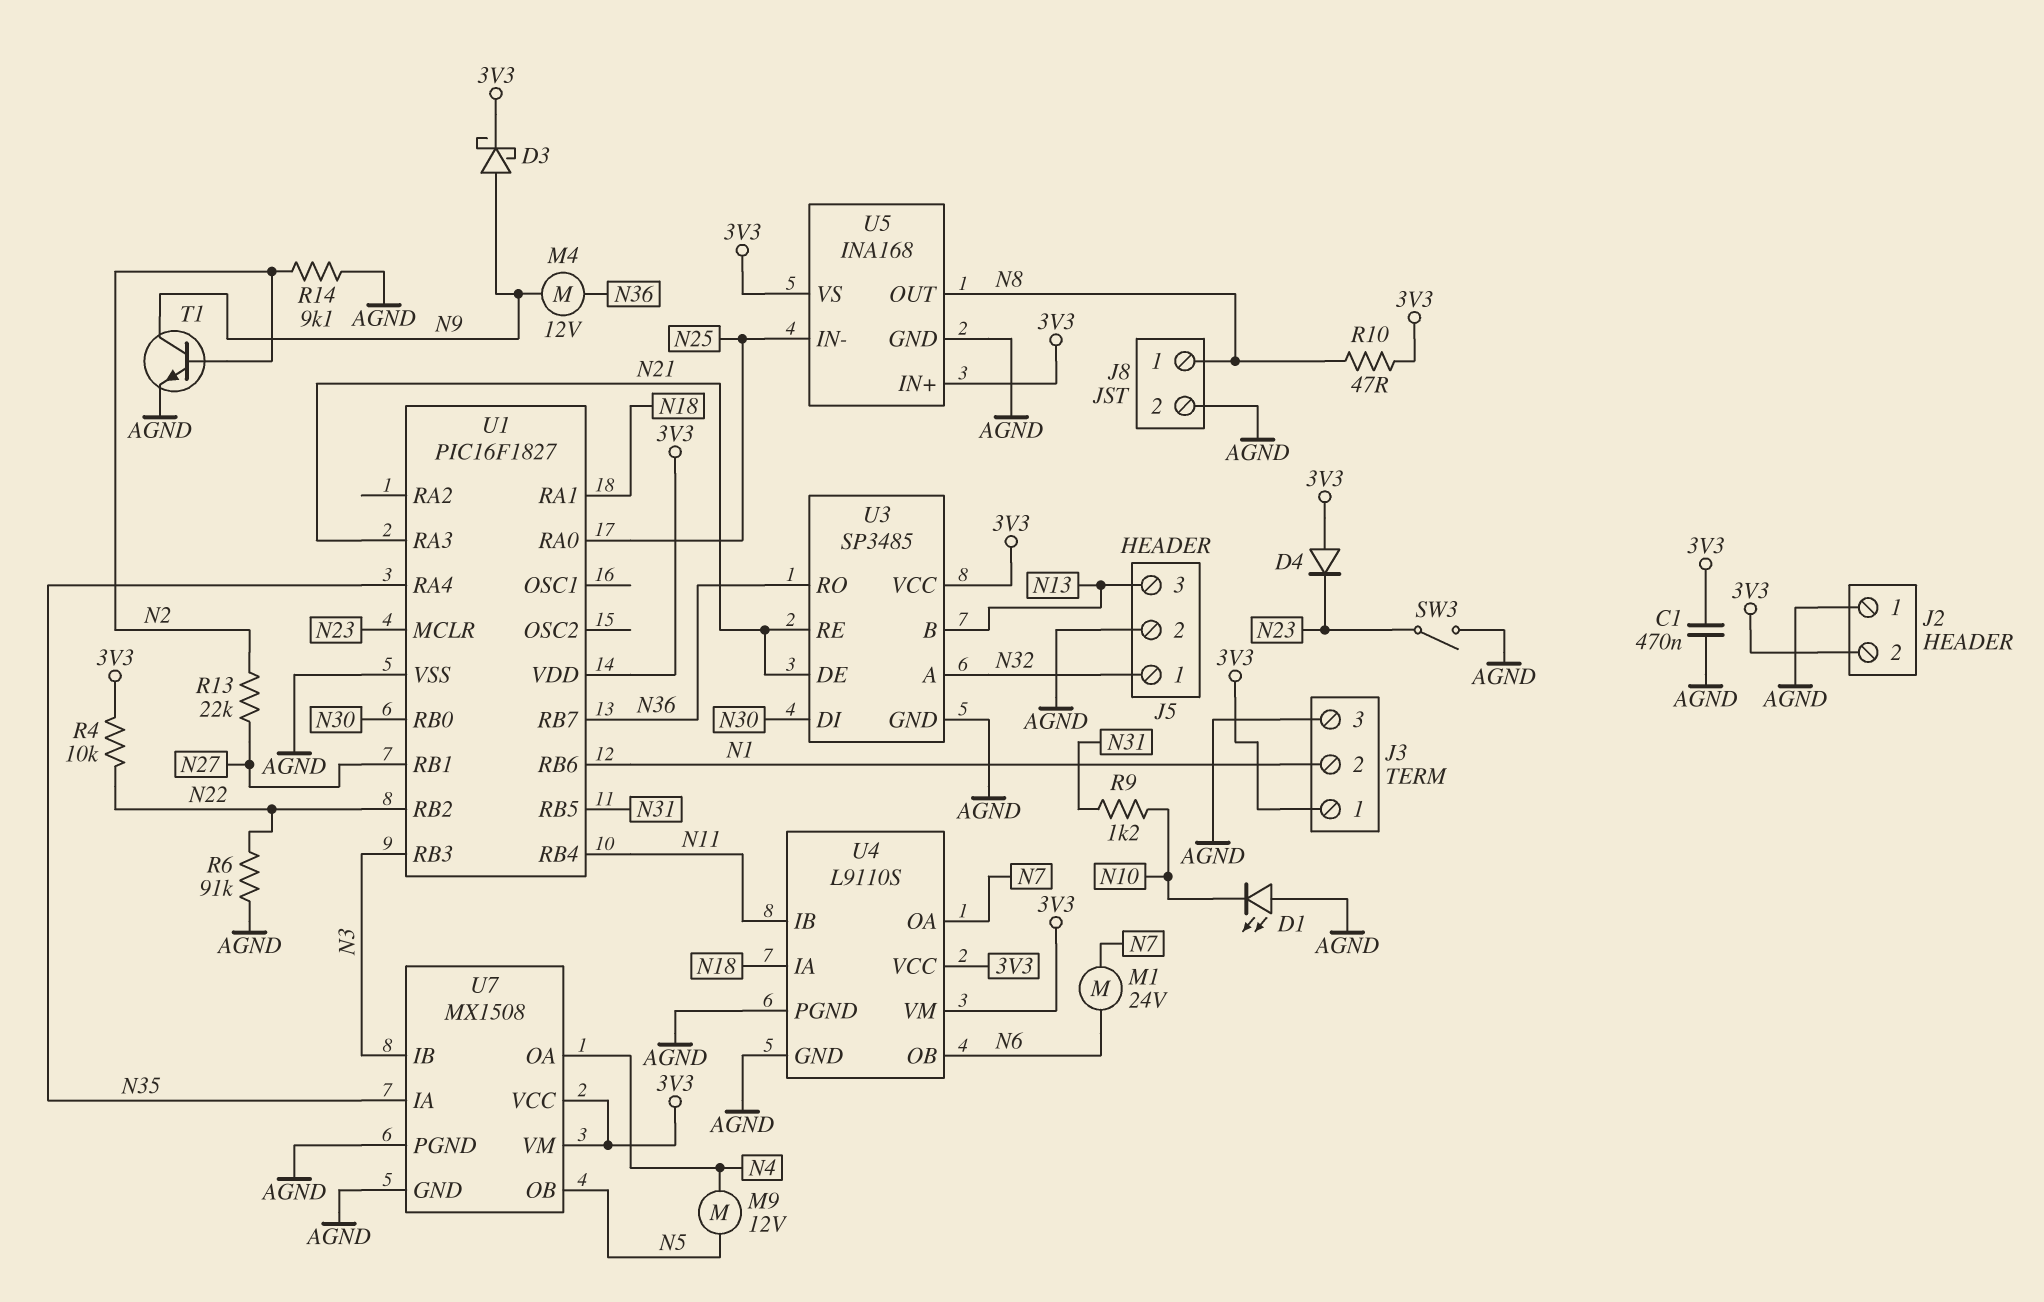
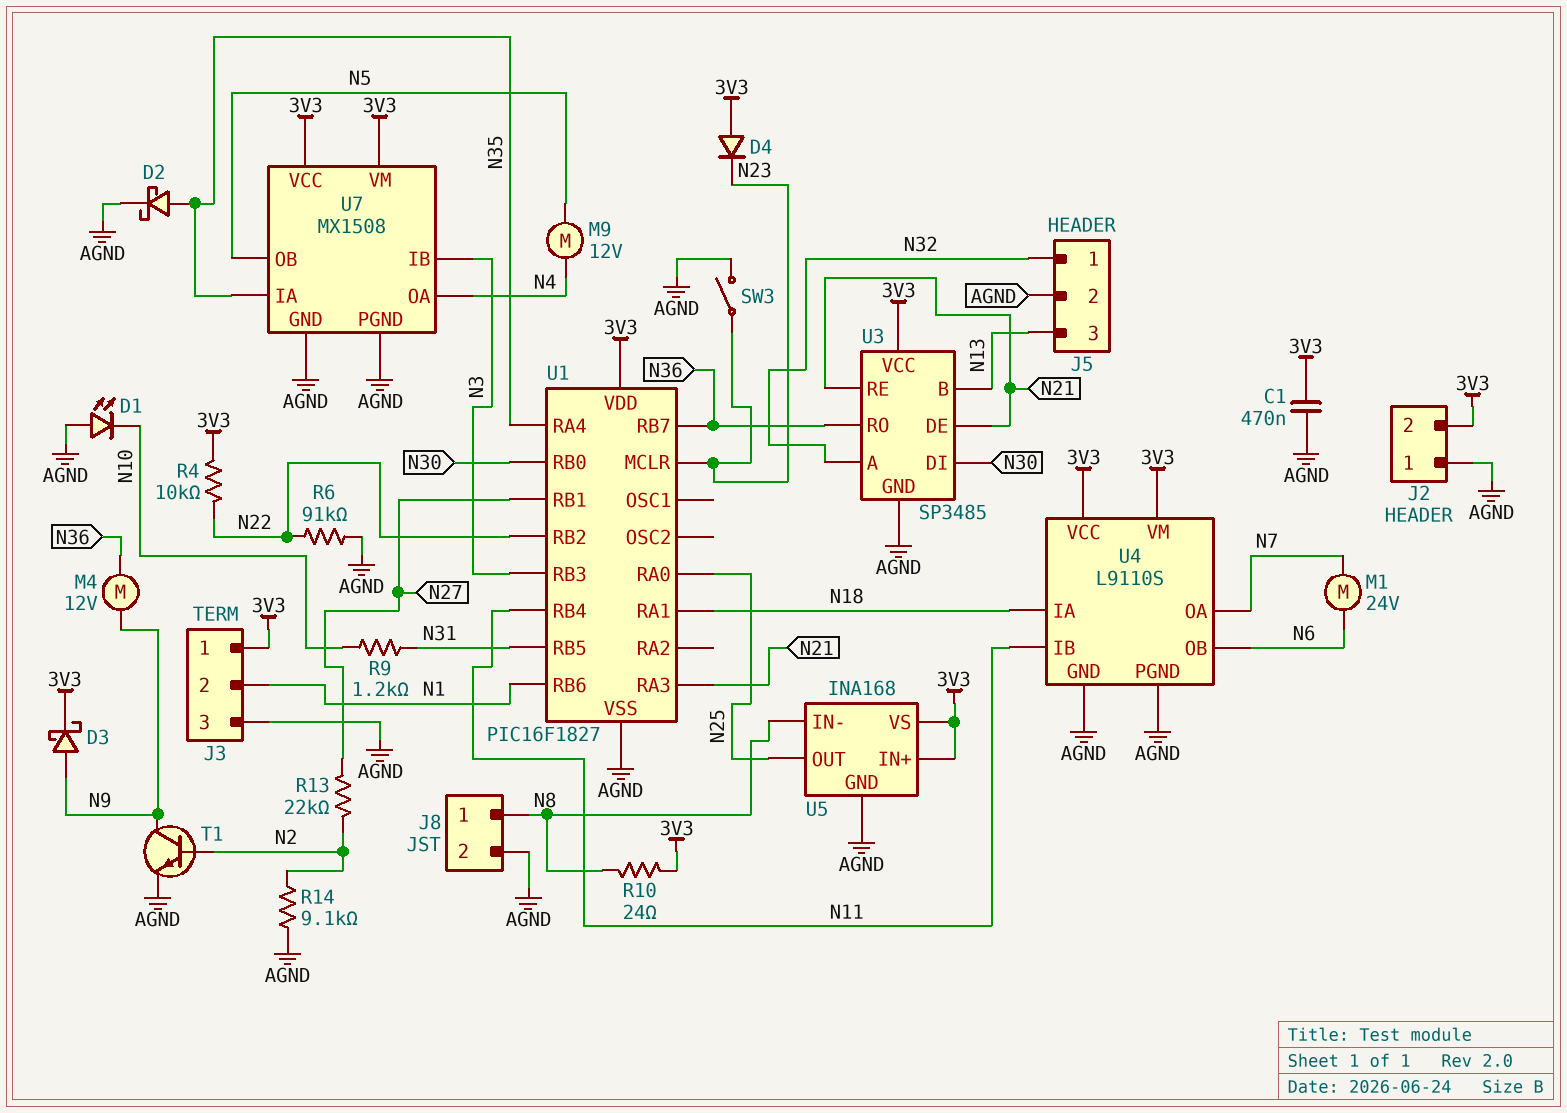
D2: none -> schottky (A N35, K AGND)
R10: 47 (3V3, N8) -> 24 (3V3, N8)
U5 pin IN-: N25 -> N8
U5 pin OUT: N8 -> N25

